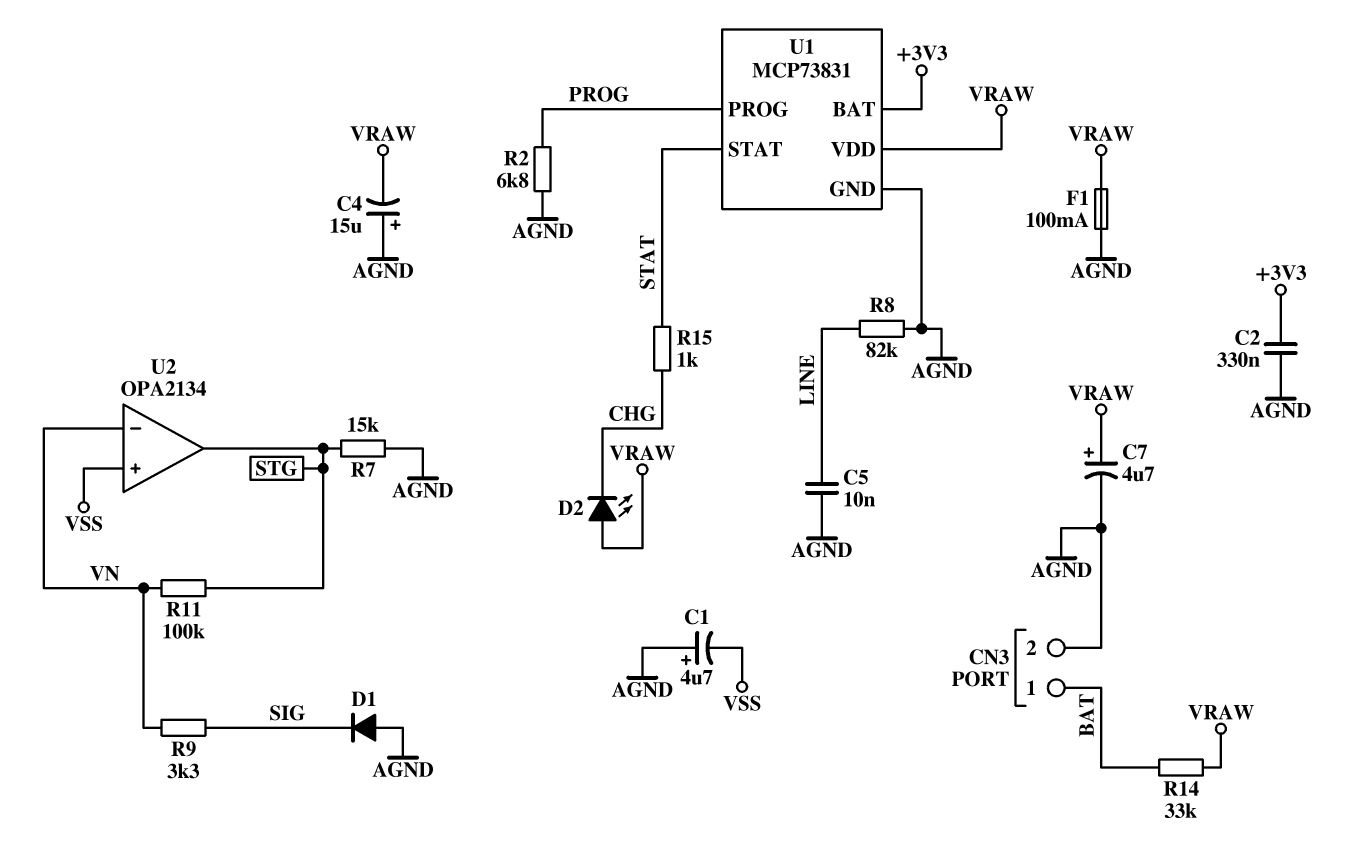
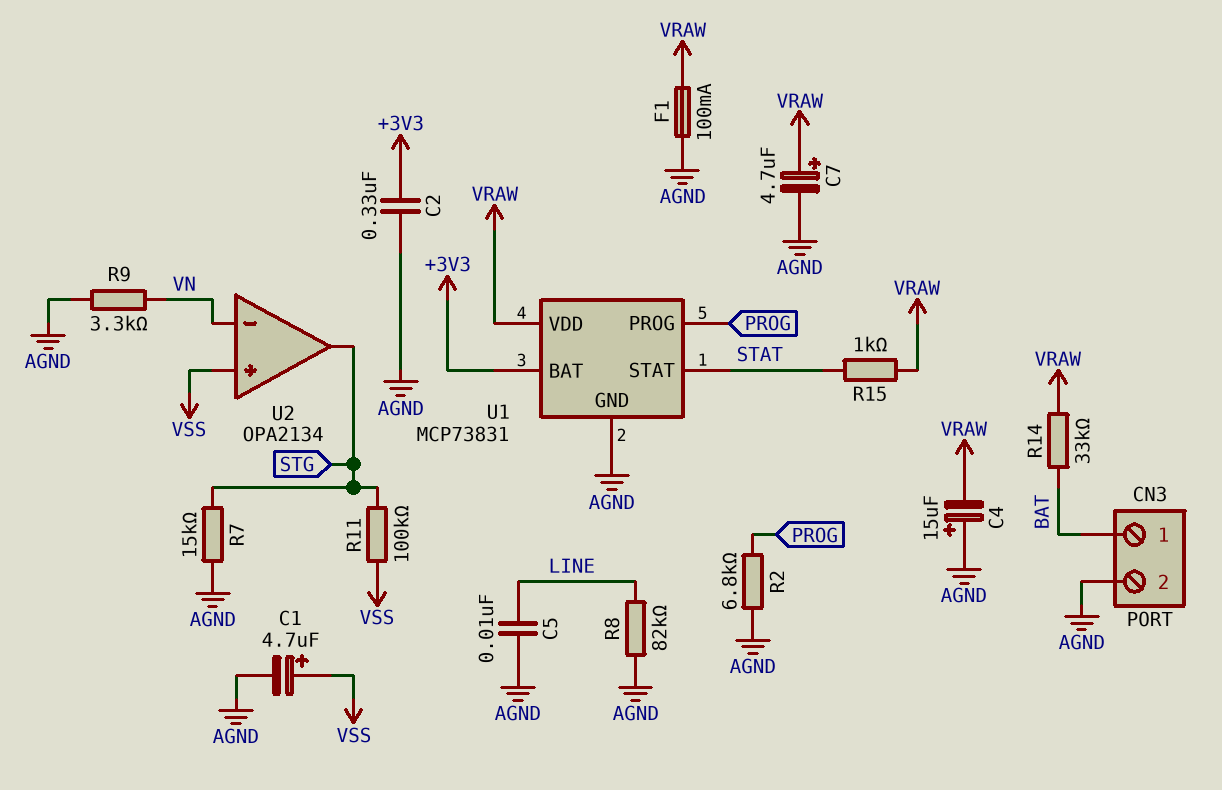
C1: 4.7uF (plus AGND, minus VSS) -> 4.7uF (plus VSS, minus AGND)
D1: diode (A AGND, K SIG) -> none
D2: LED (A VRAW, K CHG) -> none
R9: 3.3k (SIG, VN) -> 3.3k (AGND, VN)
R11: 100k (STG, VN) -> 100k (STG, VSS)
R15: 1k (CHG, STAT) -> 1k (STAT, VRAW)

